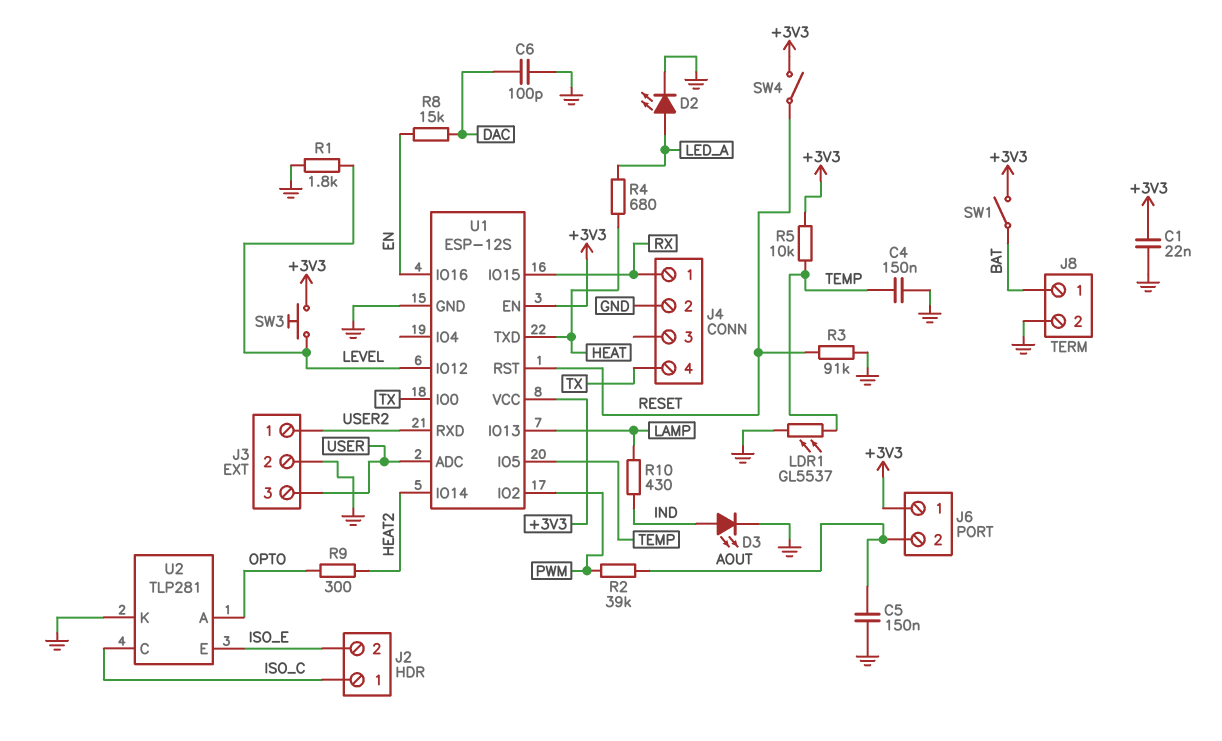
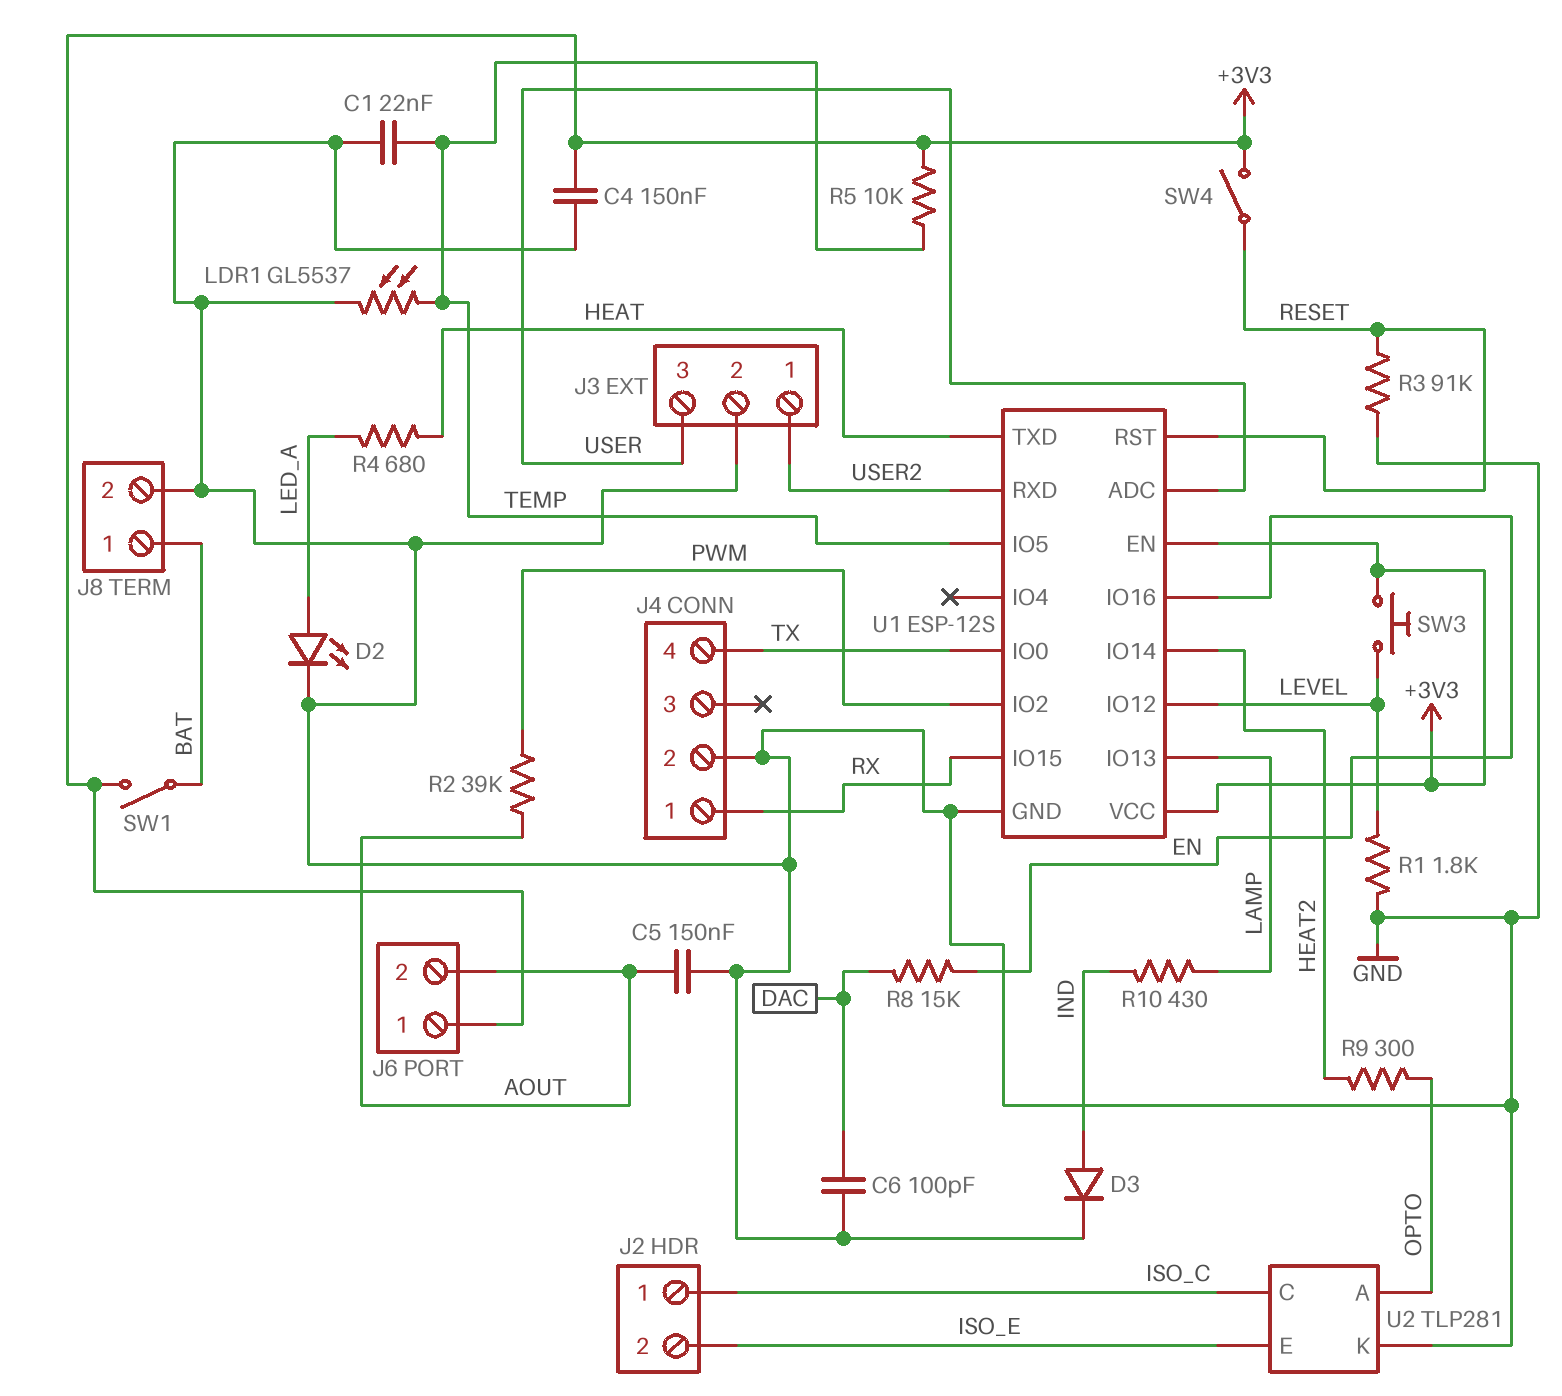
C1: 22nF (+3V3, GND) -> 22nF (GND, TEMP)
C4: 150nF (GND, TEMP) -> 150nF (+3V3, GND)
D3: LED (A IND, K GND) -> diode (A IND, K GND)

